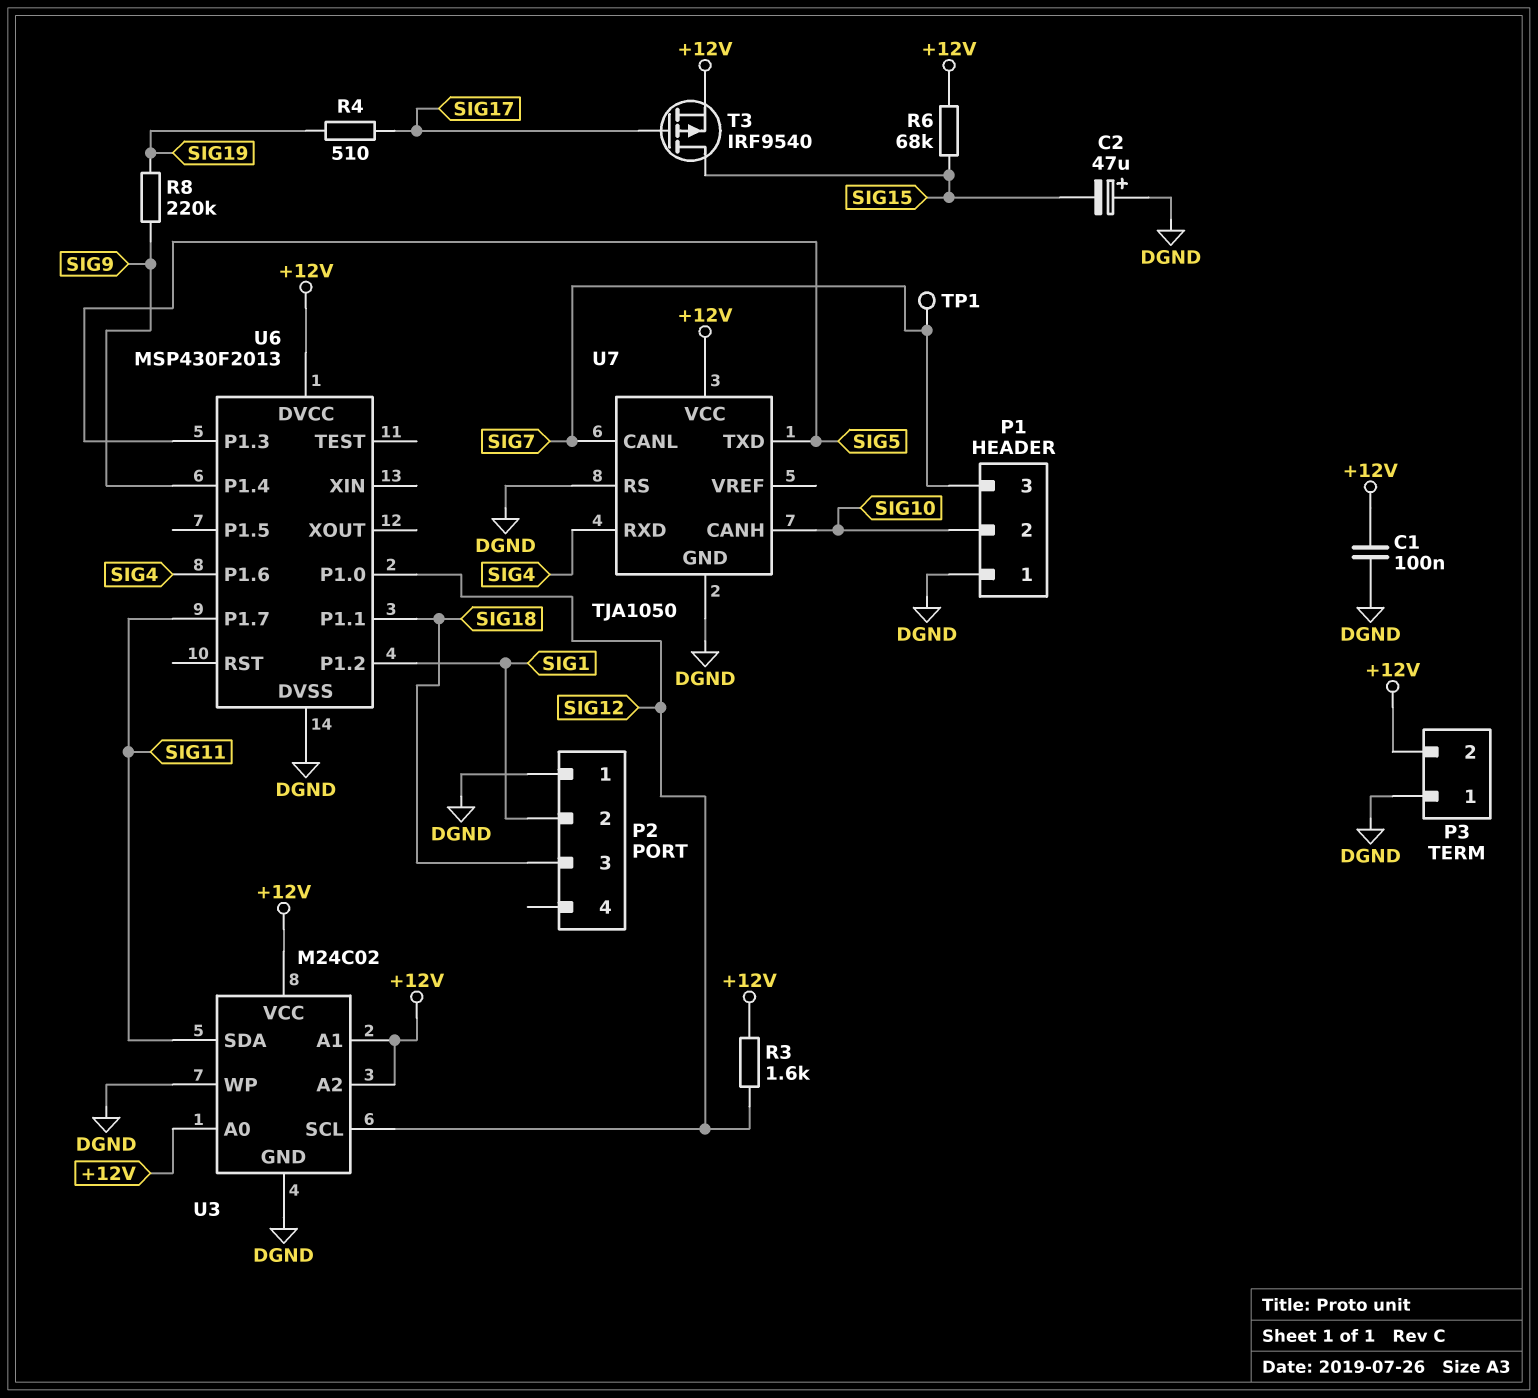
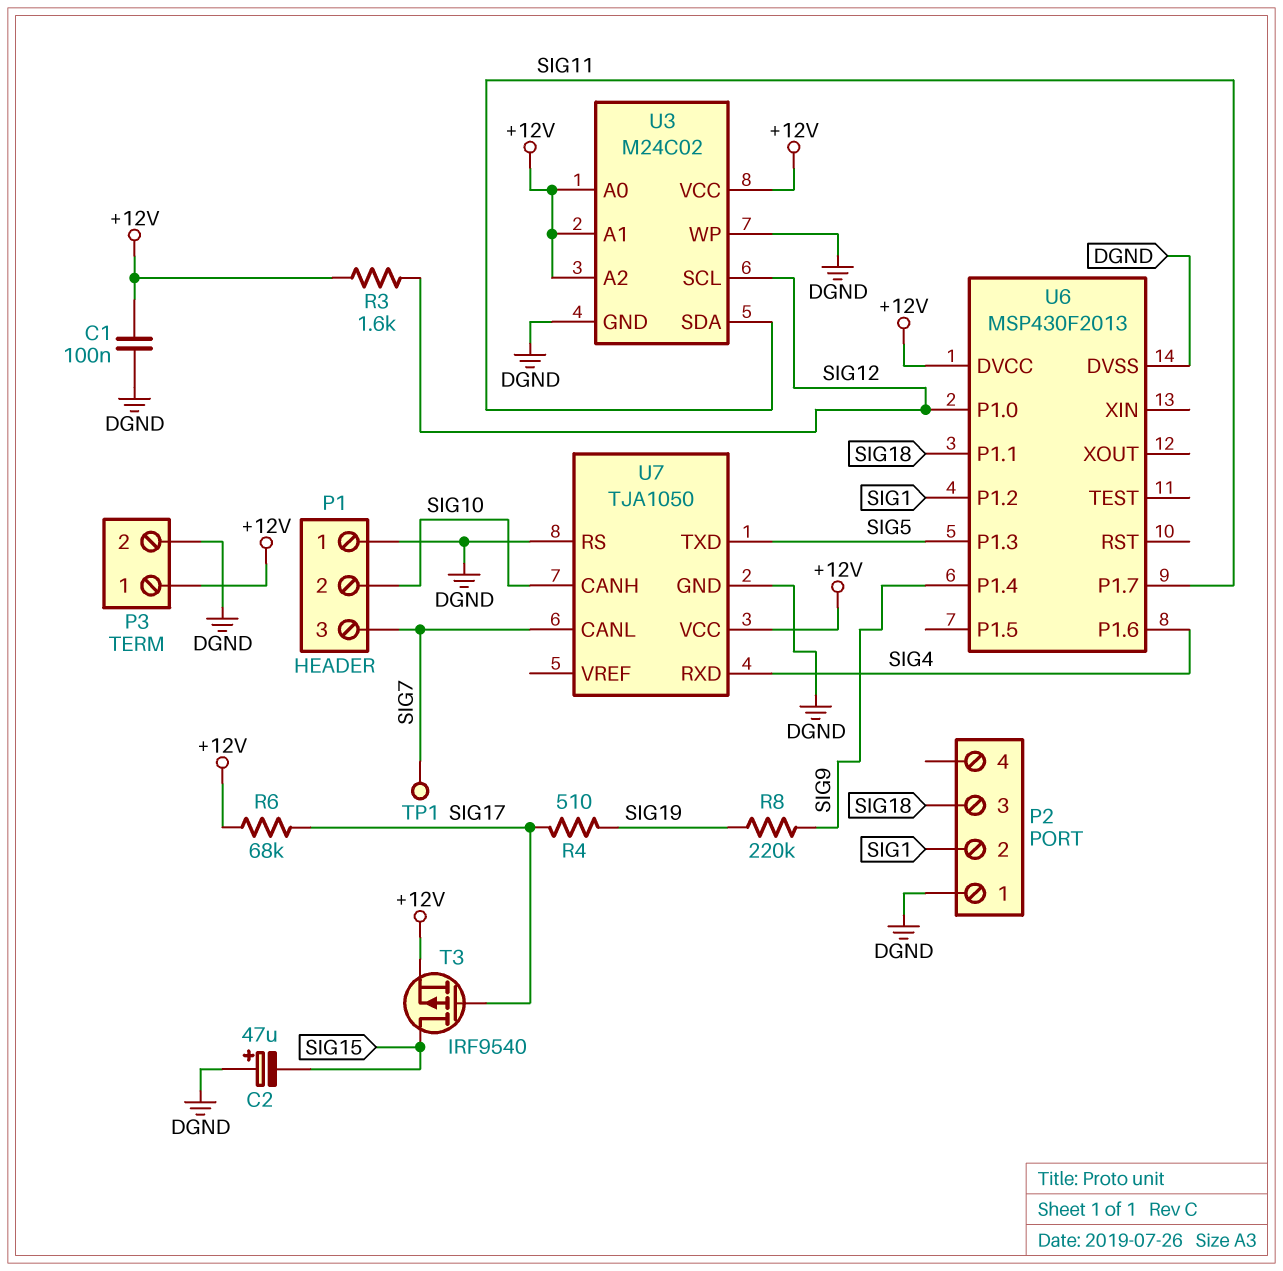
P3 pin 1: DGND -> +12V
P3 pin 2: +12V -> DGND
R6: 68k (+12V, SIG15) -> 68k (+12V, SIG17)

